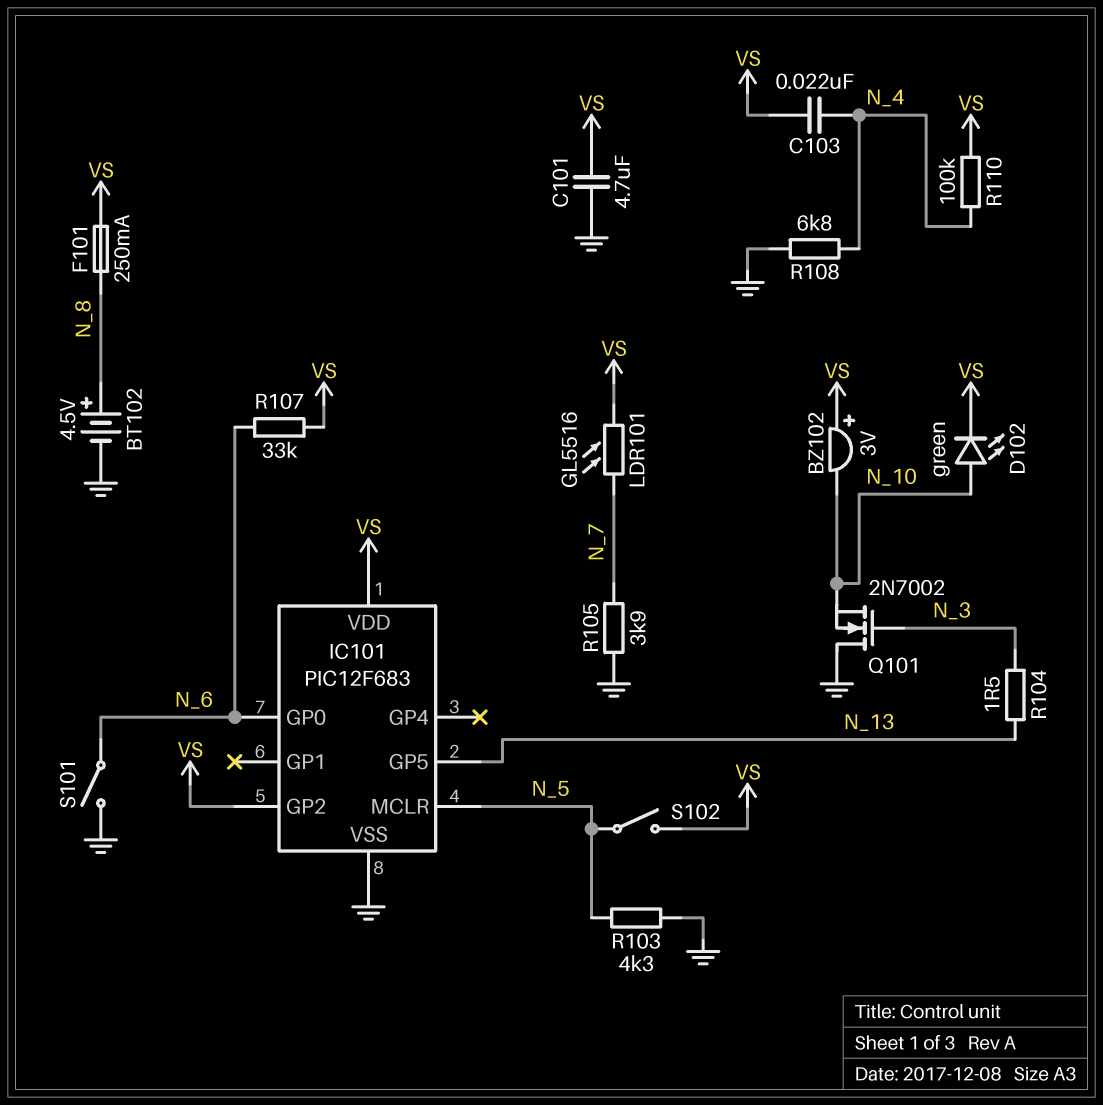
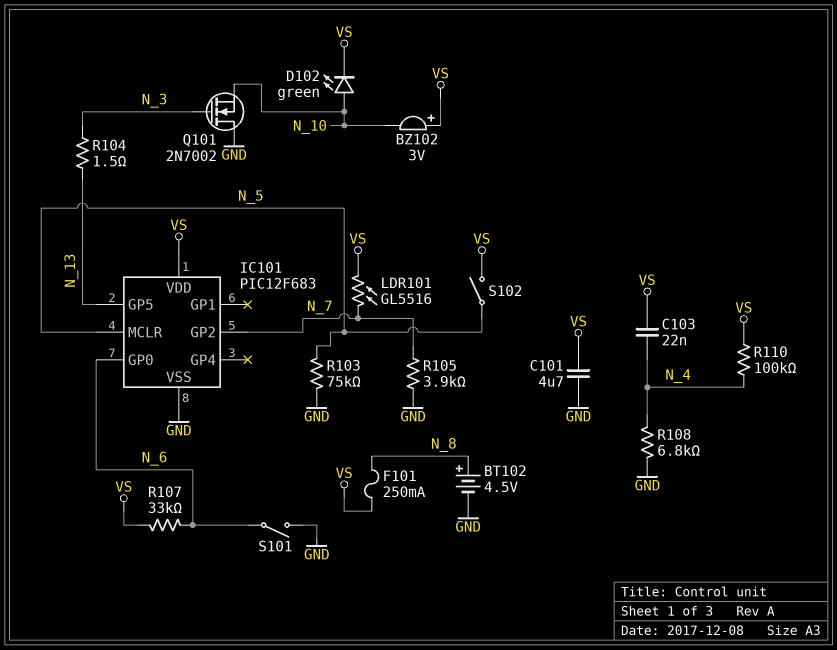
IC101 pin GP2: VS -> N_7
R103: 4.3k (GND, N_5) -> 75k (GND, N_5)

